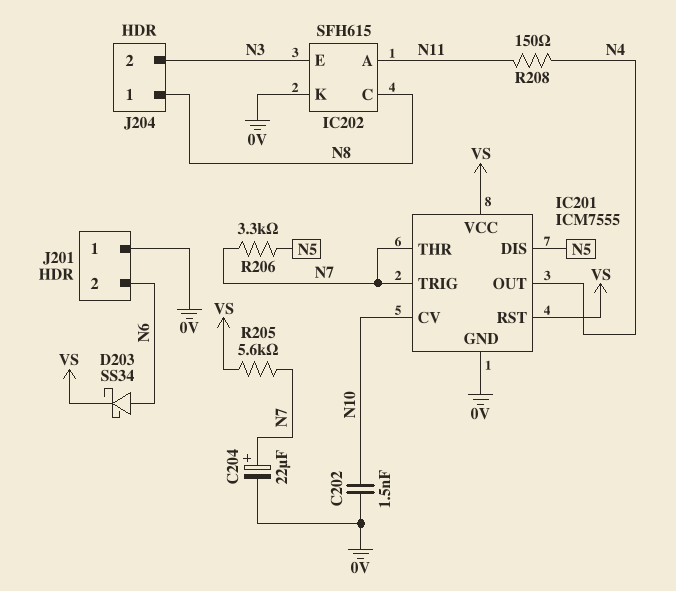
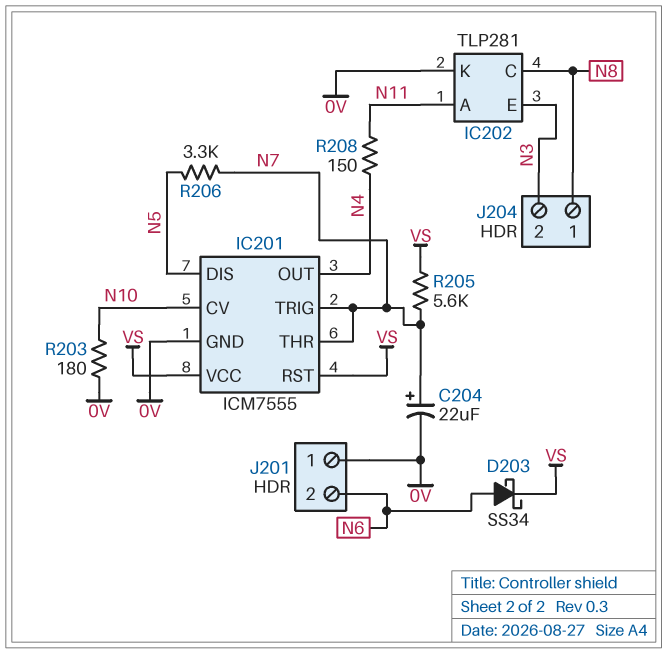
C202: 1.5nF (0V, N10) -> none
IC202: SFH615 -> TLP281
R203: none -> 180 (0V, N10)

